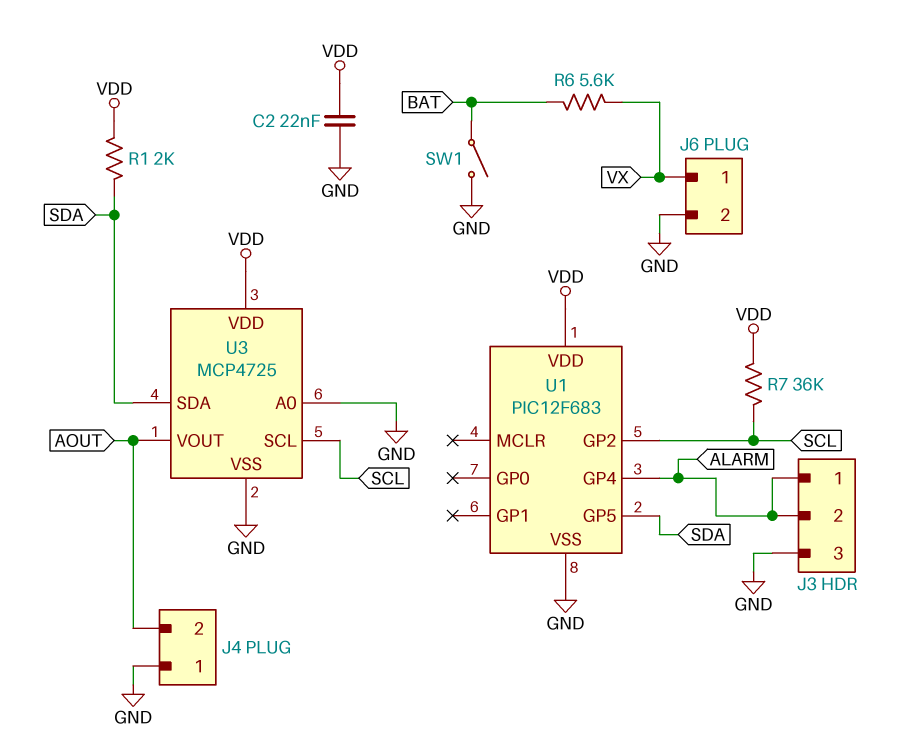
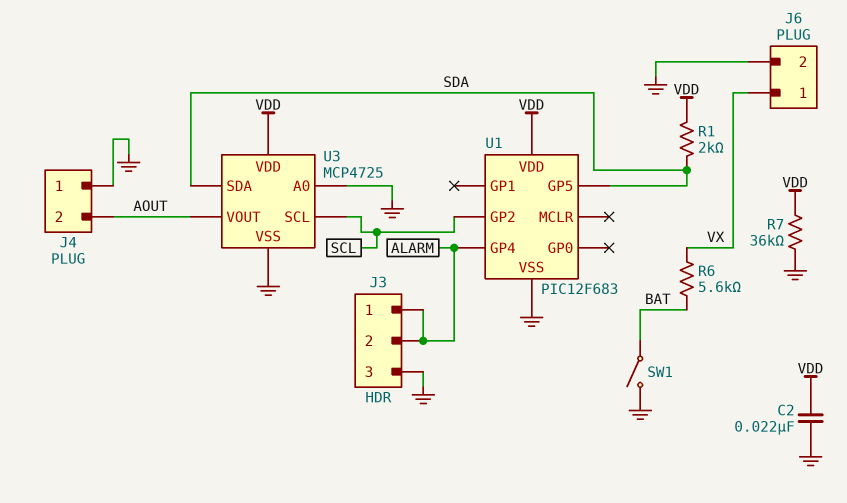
R7: 36k (SCL, VDD) -> 36k (GND, VDD)

